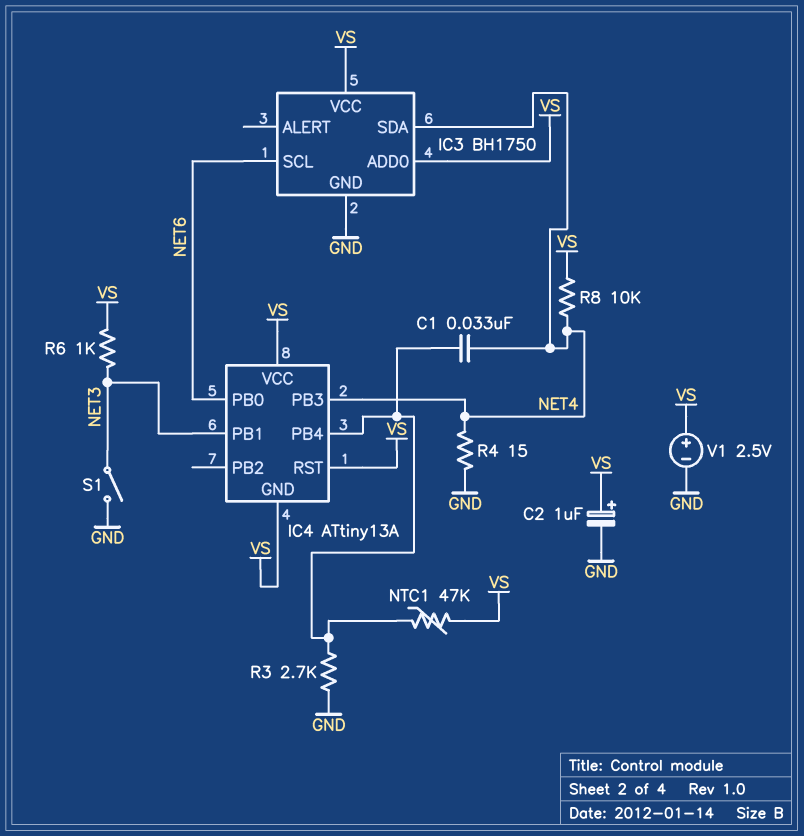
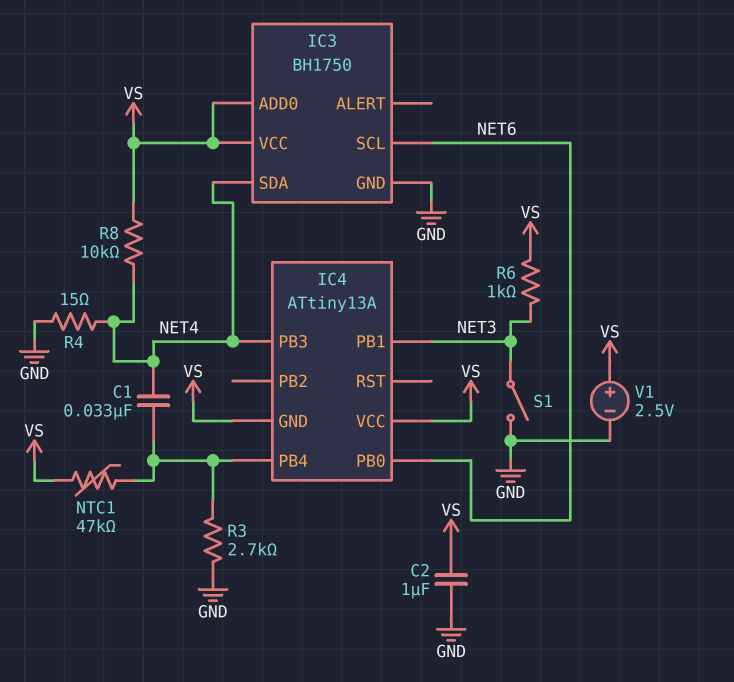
C2: 1uF (plus VS, minus GND) -> 1uF (GND, VS)
IC4 pin RST: VS -> none

